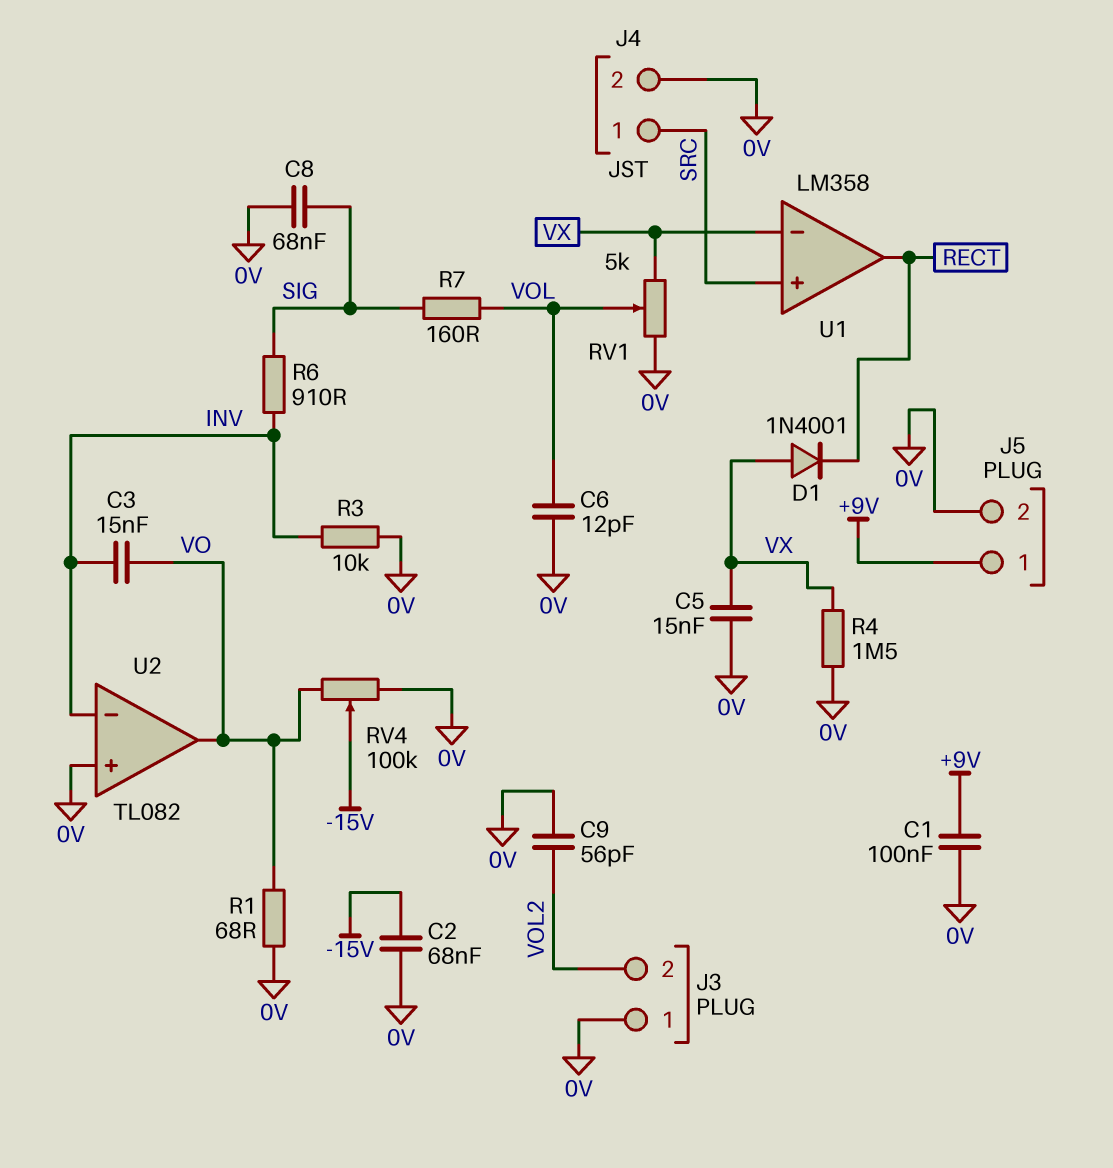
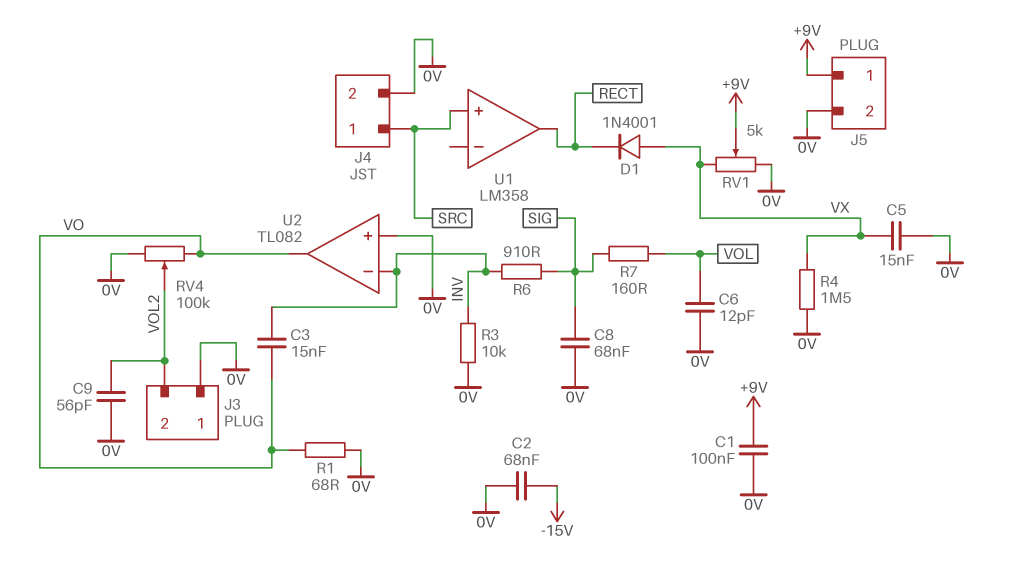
RV1: 5k (0V, VX, wiper VOL) -> 5k (0V, VX, wiper +9V)
RV4: 100k (0V, VO, wiper -15V) -> 100k (0V, VO, wiper VOL2)
U1 pin in-: VX -> none

